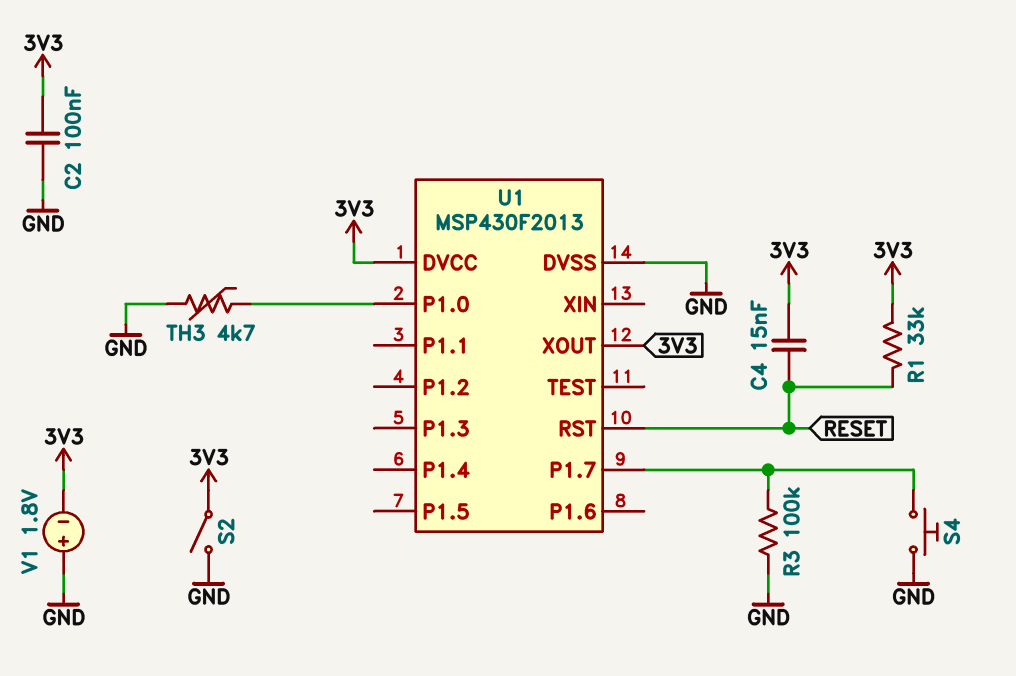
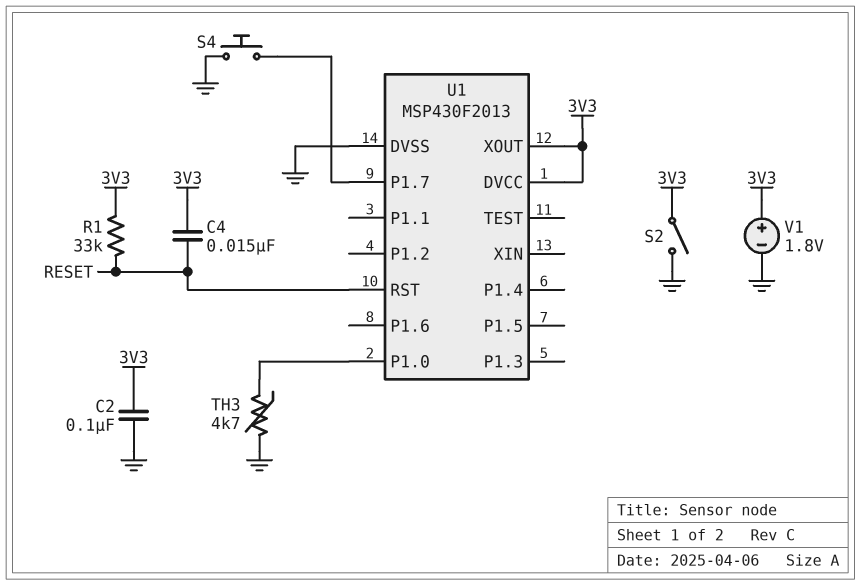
R3: 100k (GND, U1/P1.7) -> none
V1: 1.8V (plus GND, minus 3V3) -> 1.8V (plus 3V3, minus GND)

